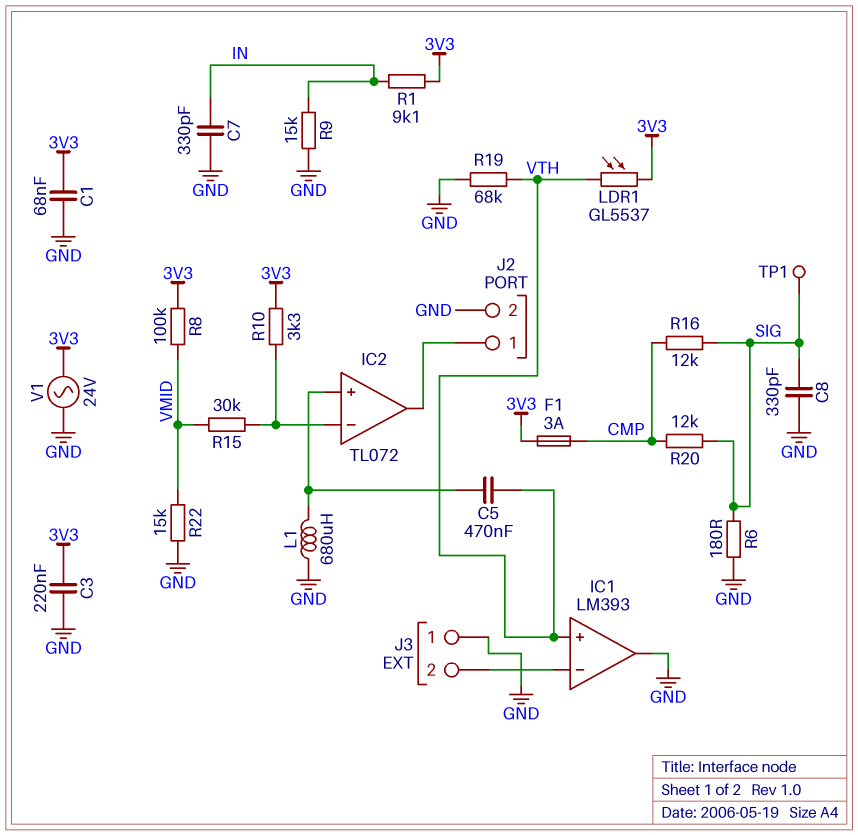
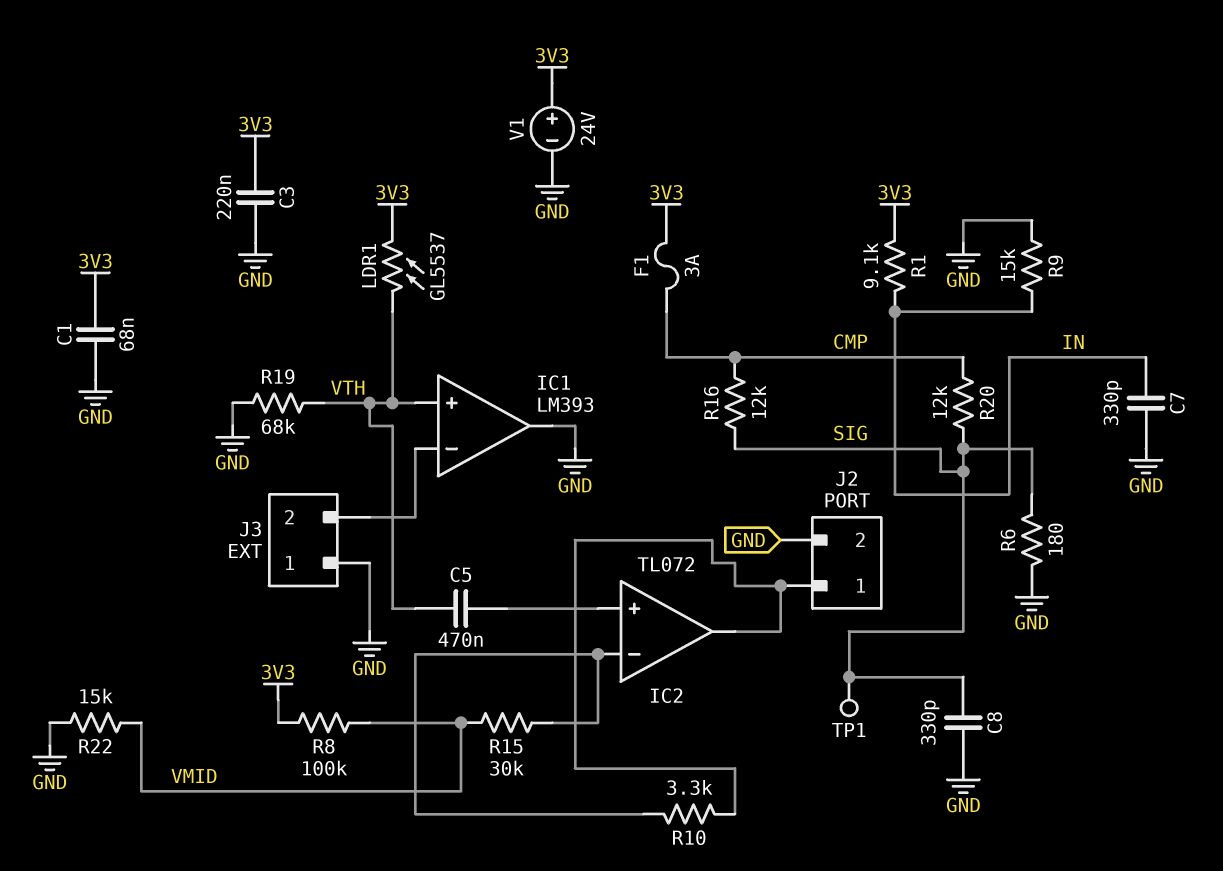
L1: 680uH (GND, IC2/in+) -> none
R10: 3.3k (3V3, IC2/in-) -> 3.3k (IC2/in-, IC2/out)
V1: AC 24V (3V3, GND) -> 24V (plus 3V3, minus GND)

